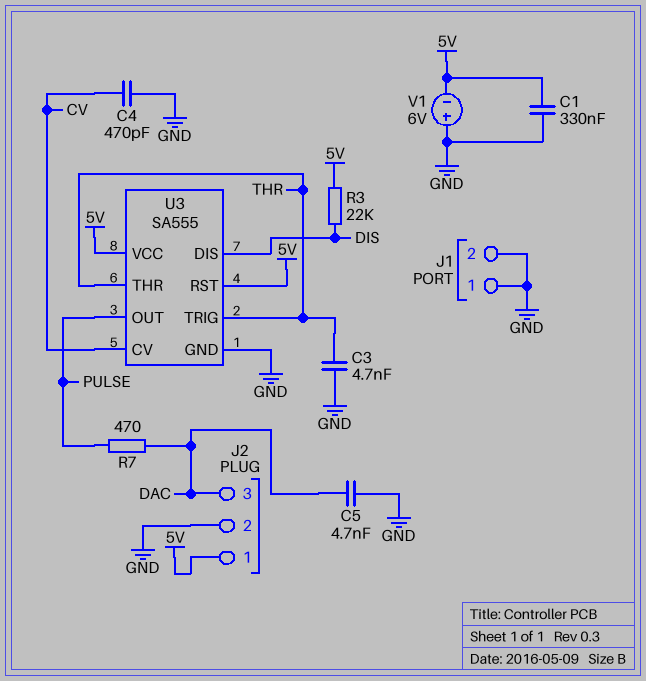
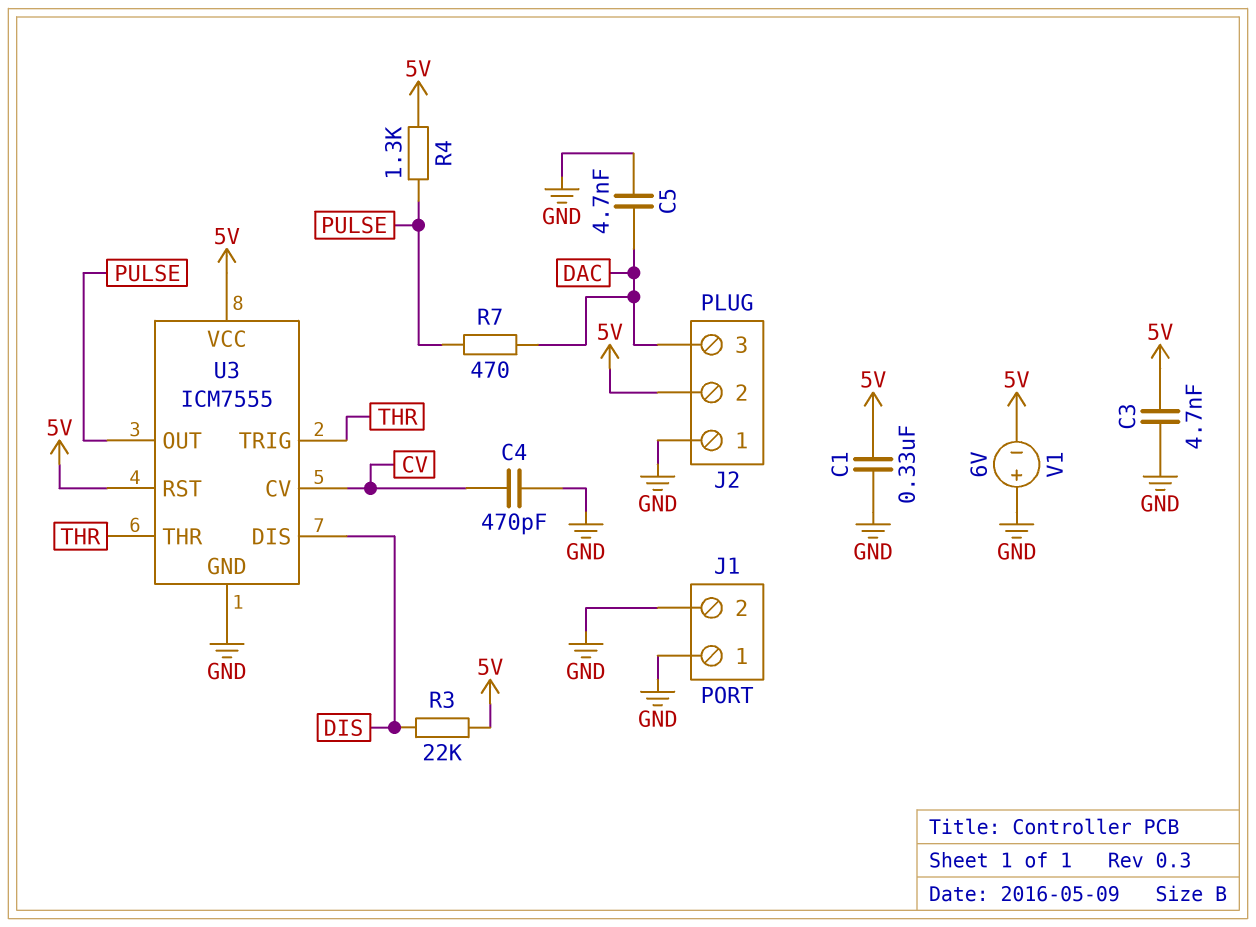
C3: 4.7nF (GND, THR) -> 4.7nF (5V, GND)
J2 pin 1: 5V -> GND
J2 pin 2: GND -> 5V
R4: none -> 1.3k (5V, PULSE)
U3: SA555 -> ICM7555

